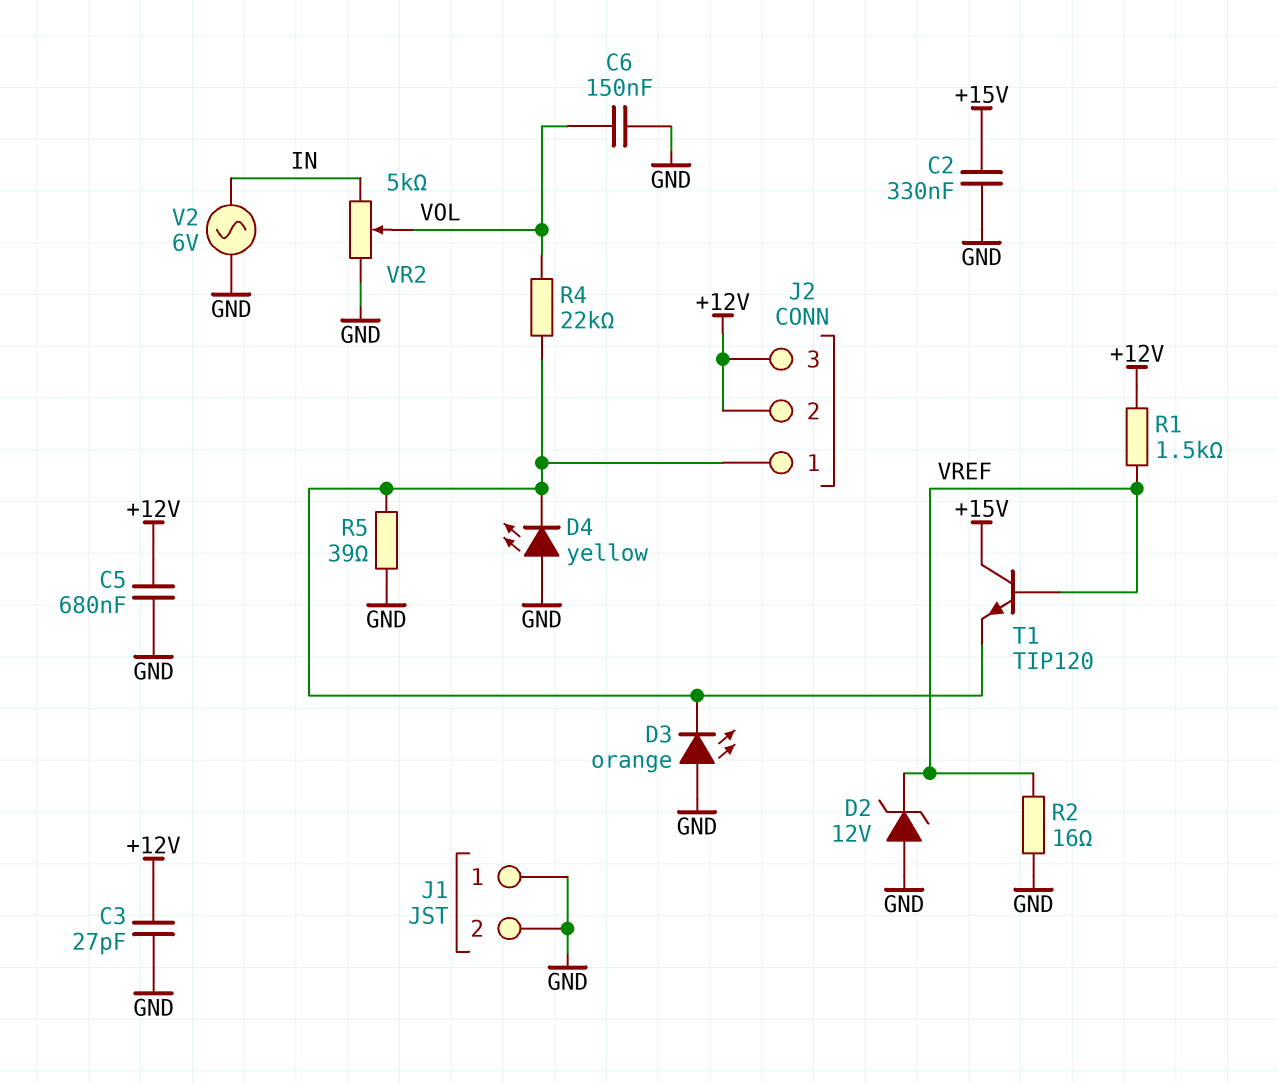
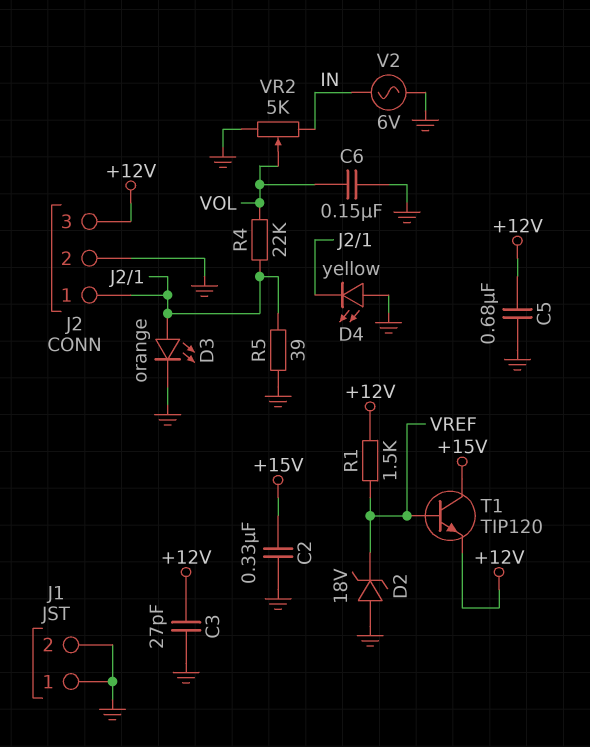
D2: zener 12V (A GND, K VREF) -> zener 18V (A GND, K VREF)
D3: LED orange (A GND, K J2/1) -> LED orange (A J2/1, K GND)
J2 pin 2: +12V -> GND
R2: 16 (GND, VREF) -> none
T1: NPN TIP120 (B VREF, C +15V, E J2/1) -> NPN TIP120 (B VREF, C +15V, E +12V)

